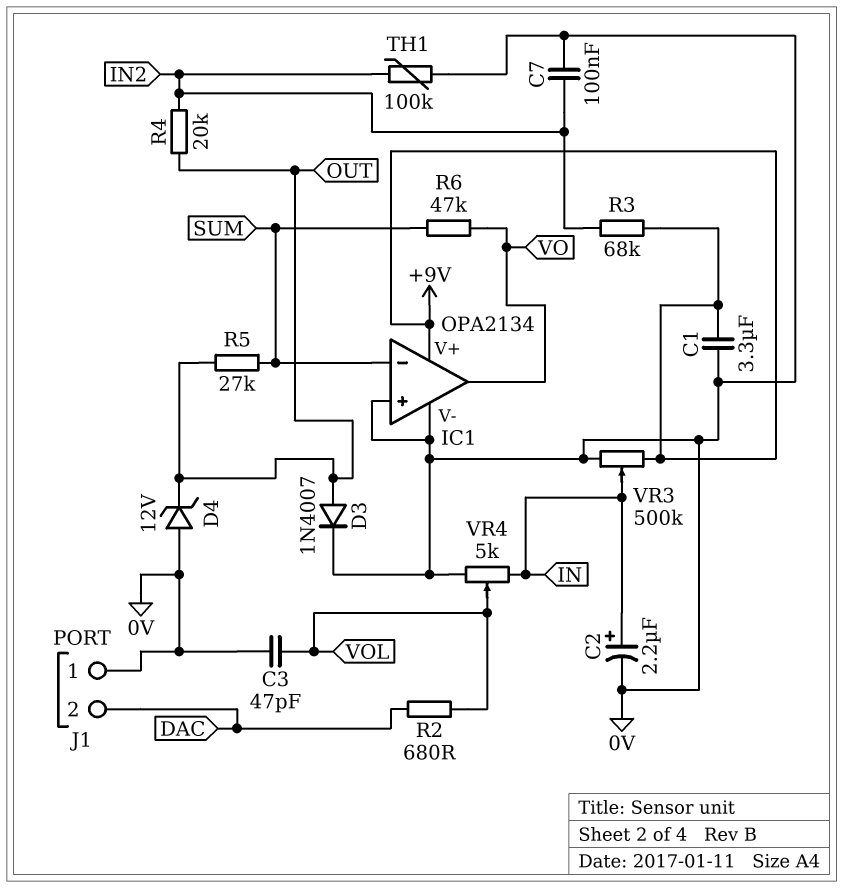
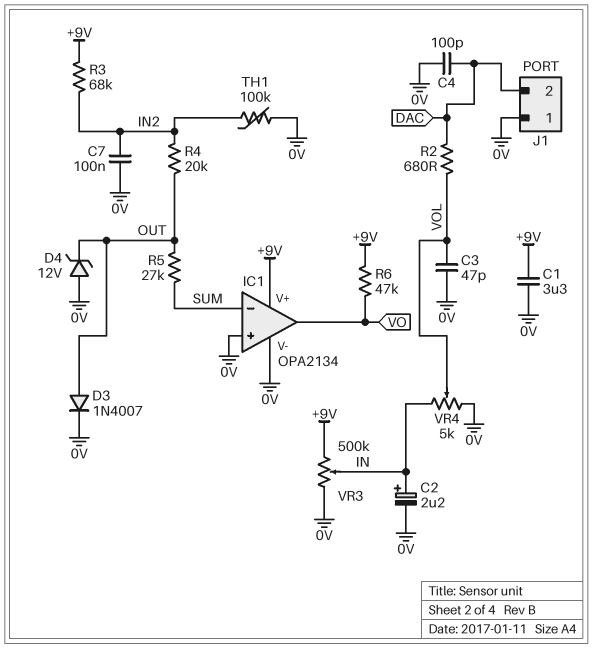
C4: none -> 100pF (0V, DAC)
R6: 47k (SUM, VO) -> 47k (+9V, VO)

